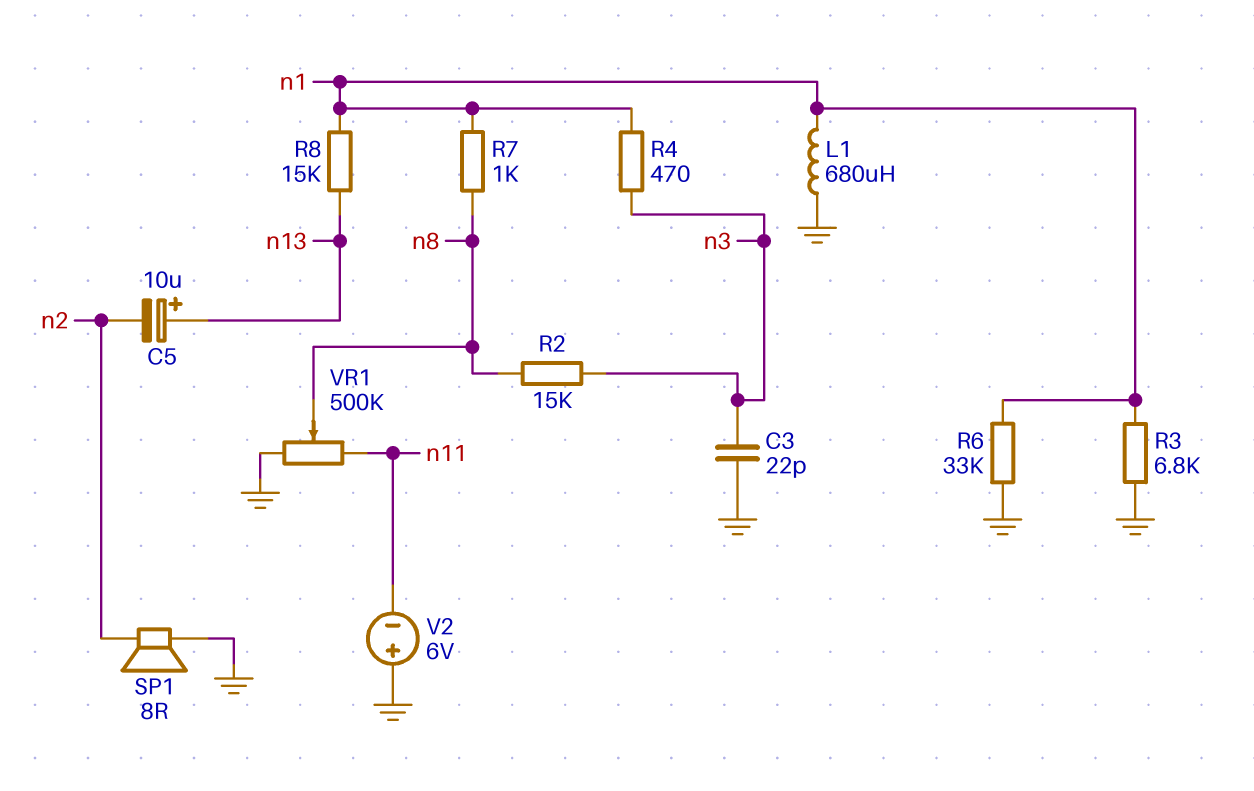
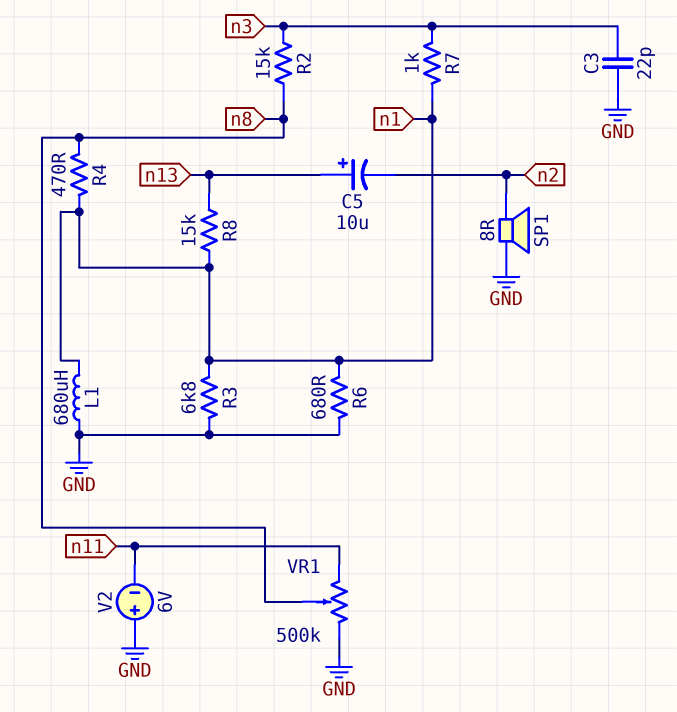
R4: 470 (n1, n3) -> 470 (n1, n8)
R6: 33k (GND, n1) -> 680 (GND, n1)
R7: 1k (n1, n8) -> 1k (n1, n3)

